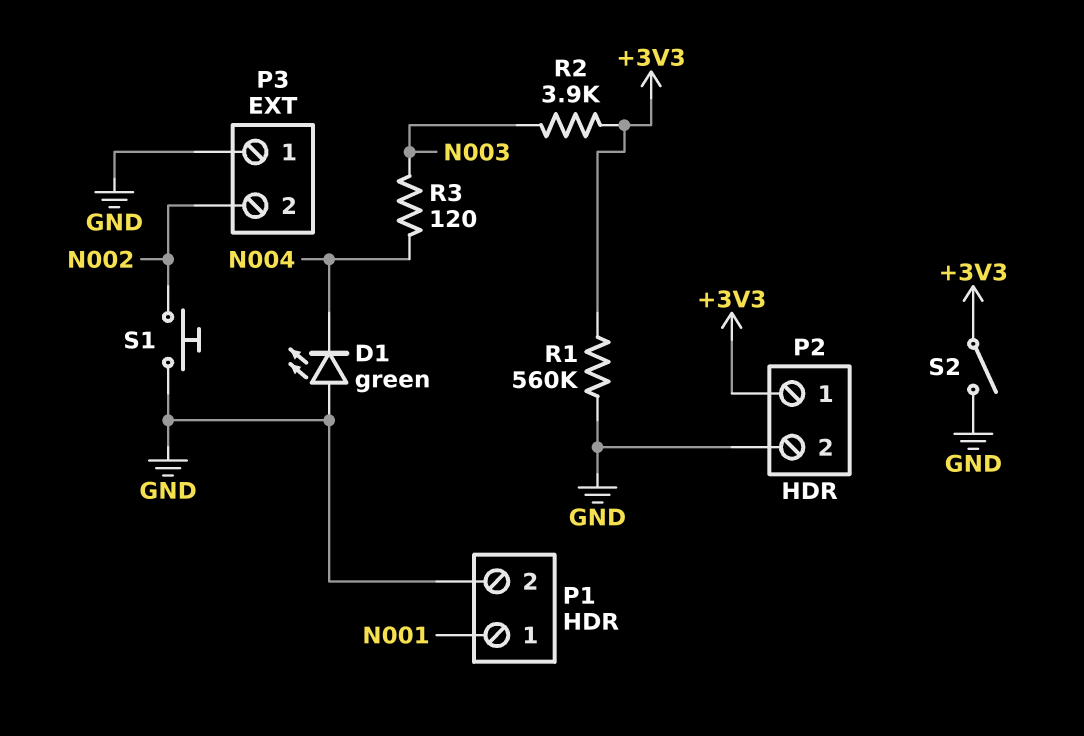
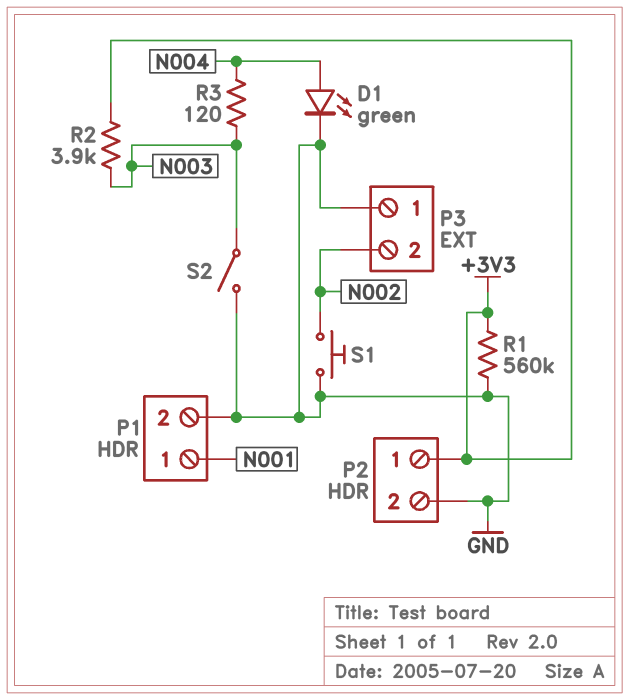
D1: LED green (A GND, K N004) -> LED green (A N004, K GND)
S2: switch (+3V3, GND) -> switch (GND, N003)

